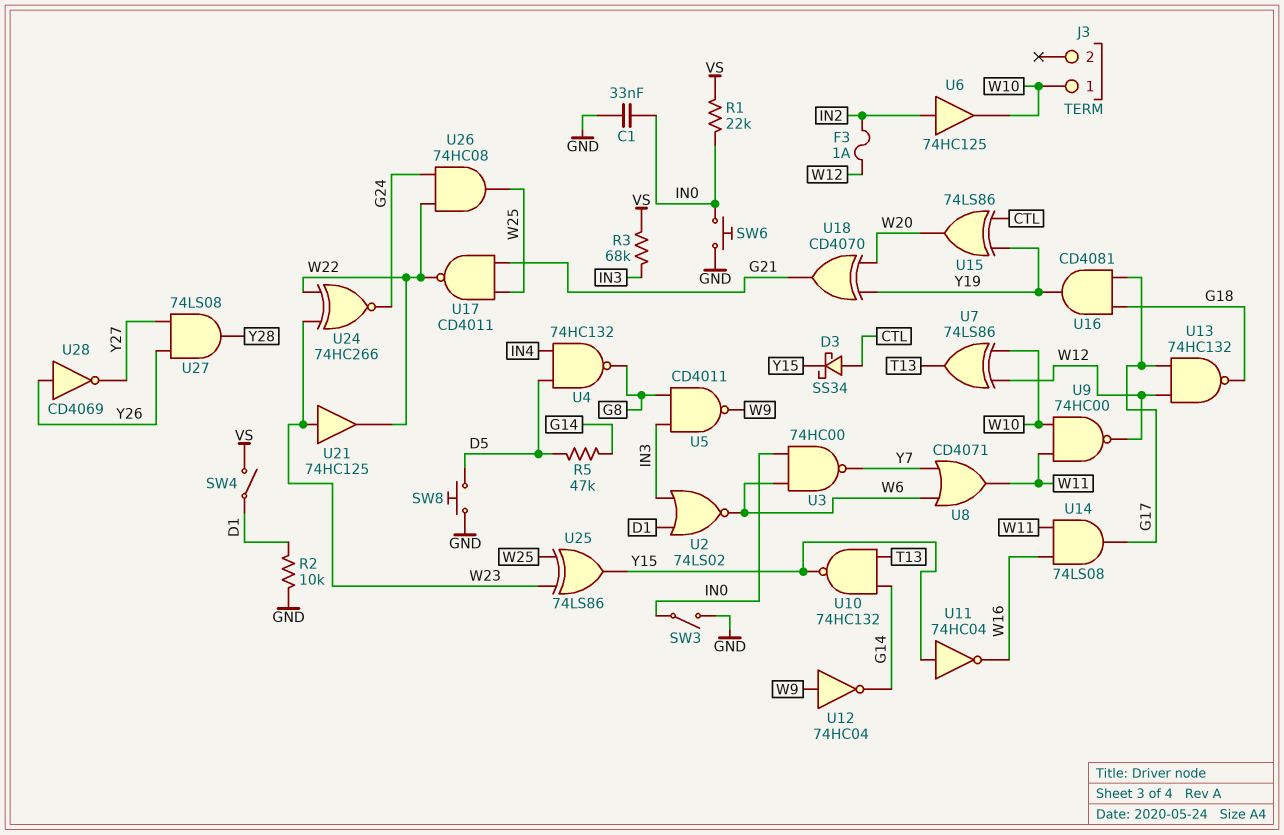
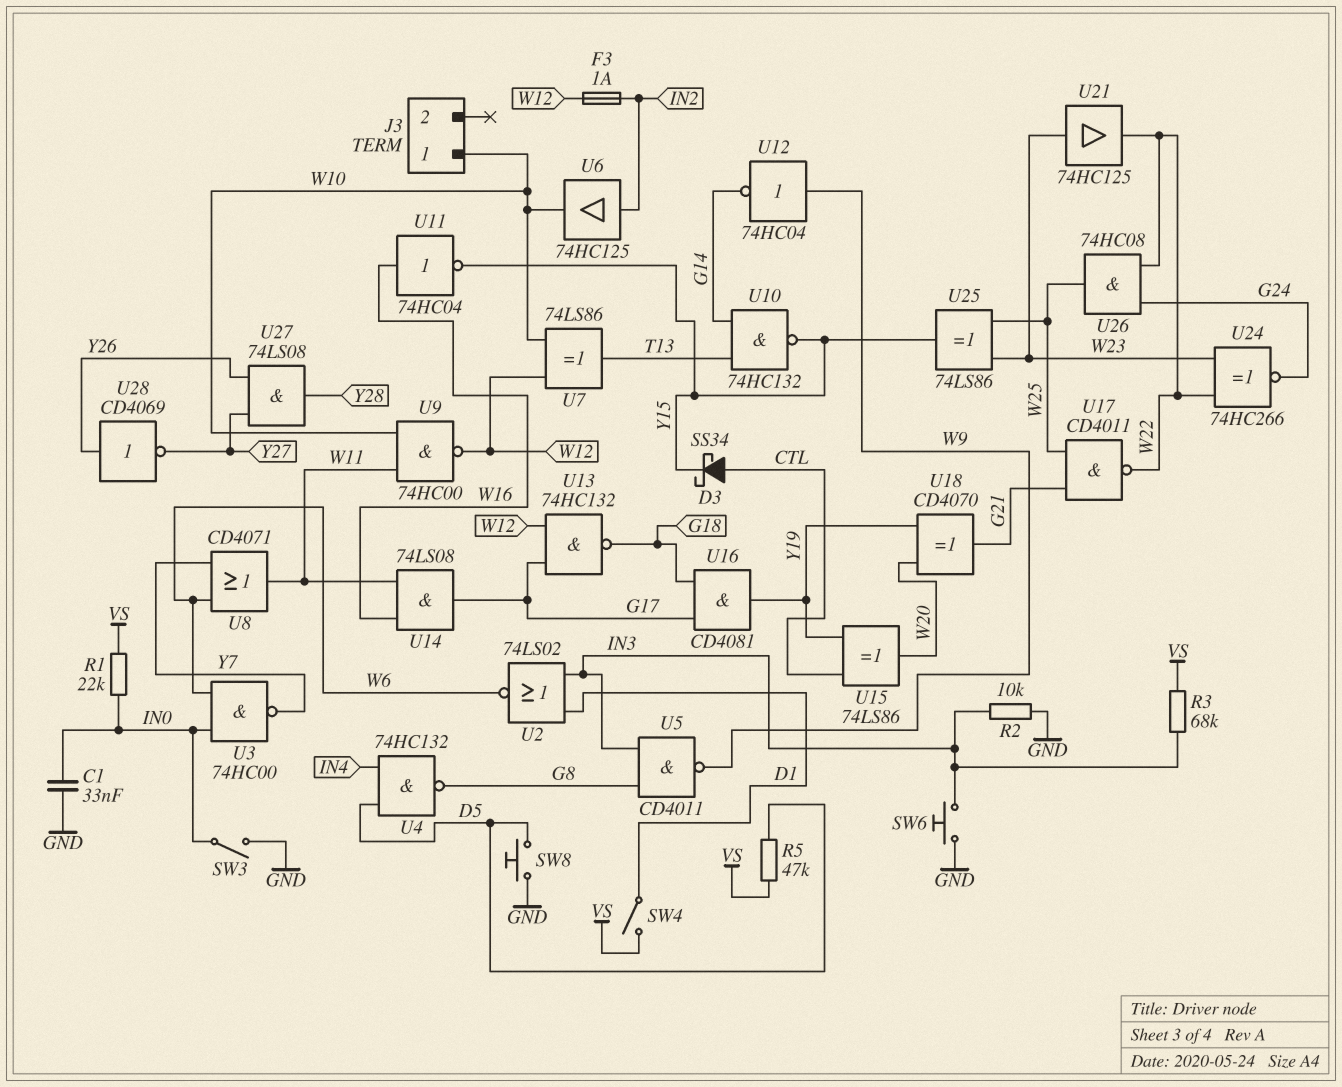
R2: 10k (D1, GND) -> 10k (GND, IN3)
R5: 47k (D5, G14) -> 47k (D5, VS)
SW6: button (GND, IN0) -> button (GND, IN3)
U11: NOT 74HC04 (in Y15, out W16) -> NOT 74HC04 (in W16, out Y15)

